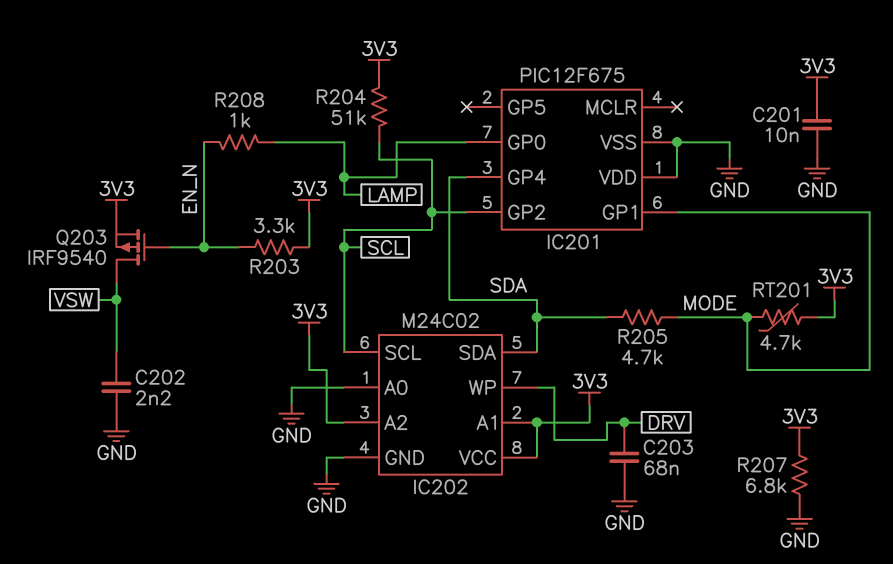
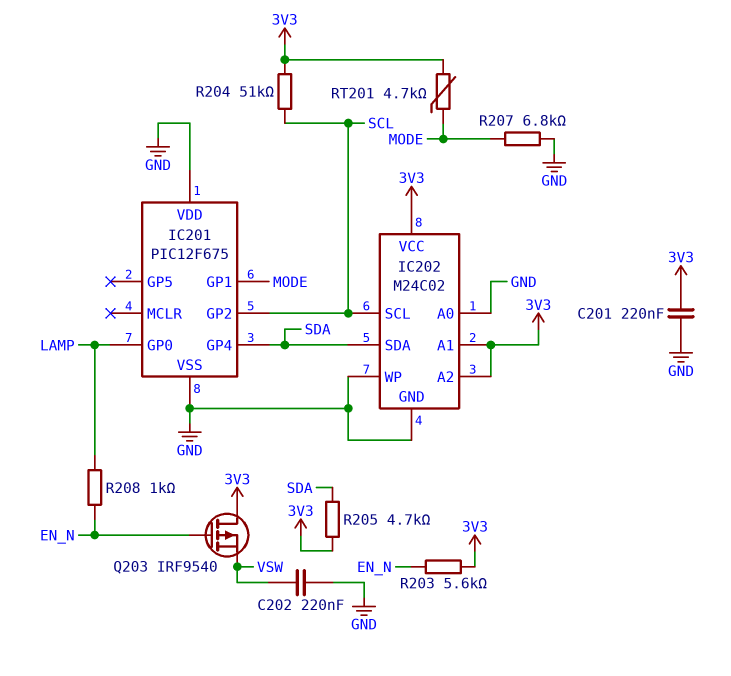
C201: 10nF (3V3, GND) -> 220nF (3V3, GND)
C202: 2.2nF (GND, VSW) -> 220nF (GND, VSW)
C203: 68nF (DRV, GND) -> none
IC202 pin WP: DRV -> GND
Q203: PMOS IRF9540 (G EN_N, D VSW, S 3V3) -> PMOS IRF9540 (G EN_N, D 3V3, S VSW)
R203: 3.3k (3V3, EN_N) -> 5.6k (3V3, EN_N)
R205: 4.7k (MODE, SDA) -> 4.7k (3V3, SDA)
R207: 6.8k (3V3, GND) -> 6.8k (GND, MODE)

